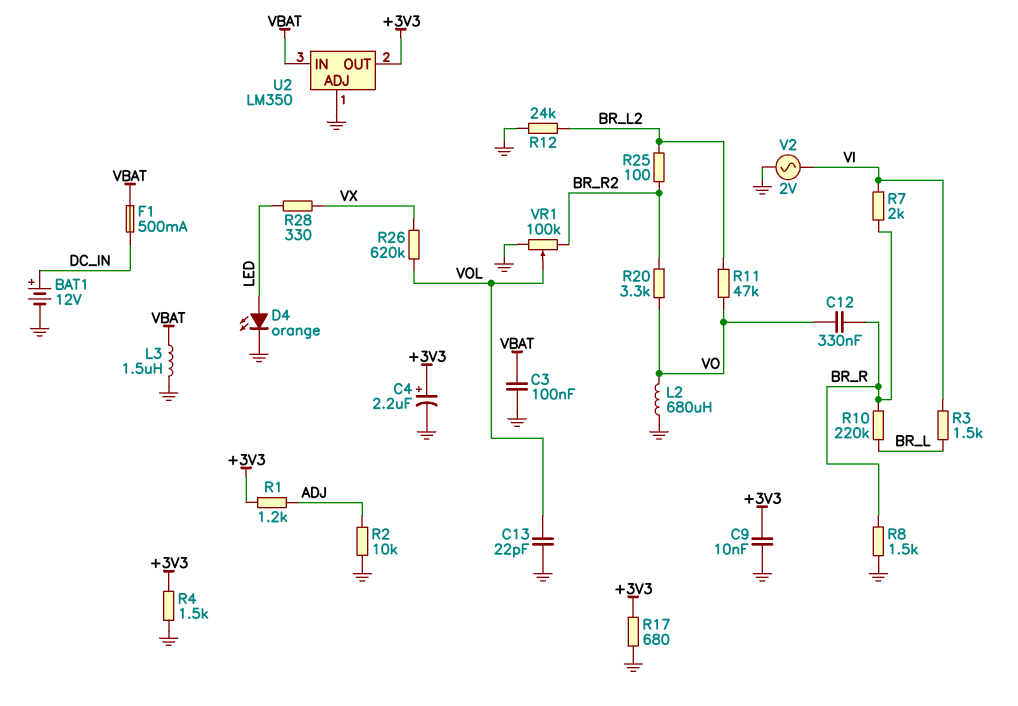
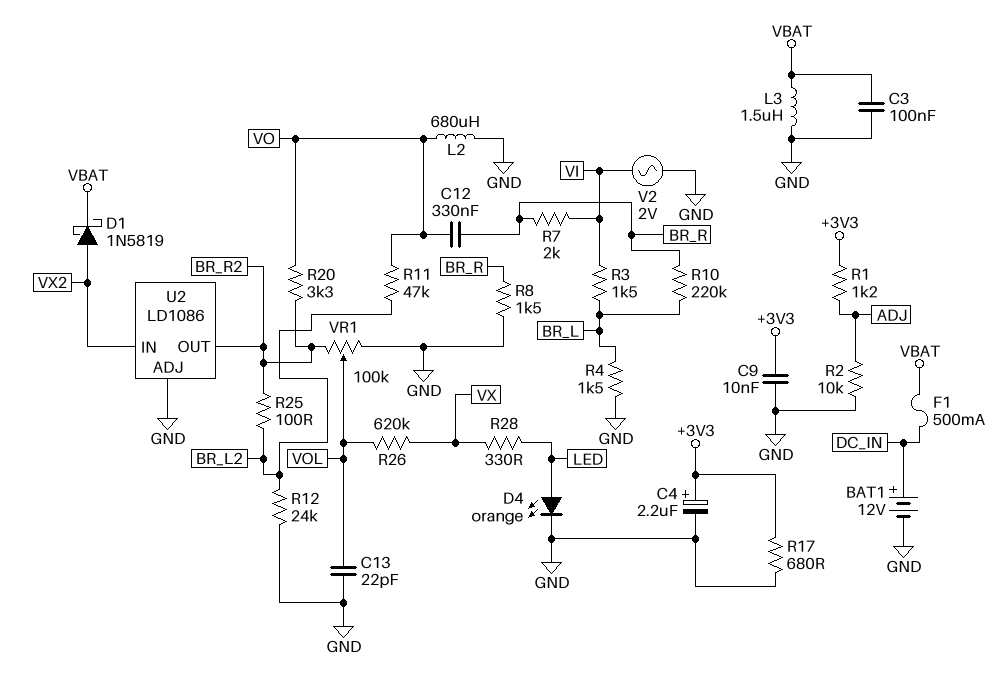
D1: none -> schottky 1N5819 (A VX2, K VBAT)
R4: 1.5k (+3V3, GND) -> 1.5k (BR_L, GND)
U2: LM350 -> LD1086
U2 pin IN: VBAT -> VX2
U2 pin OUT: +3V3 -> BR_R2

